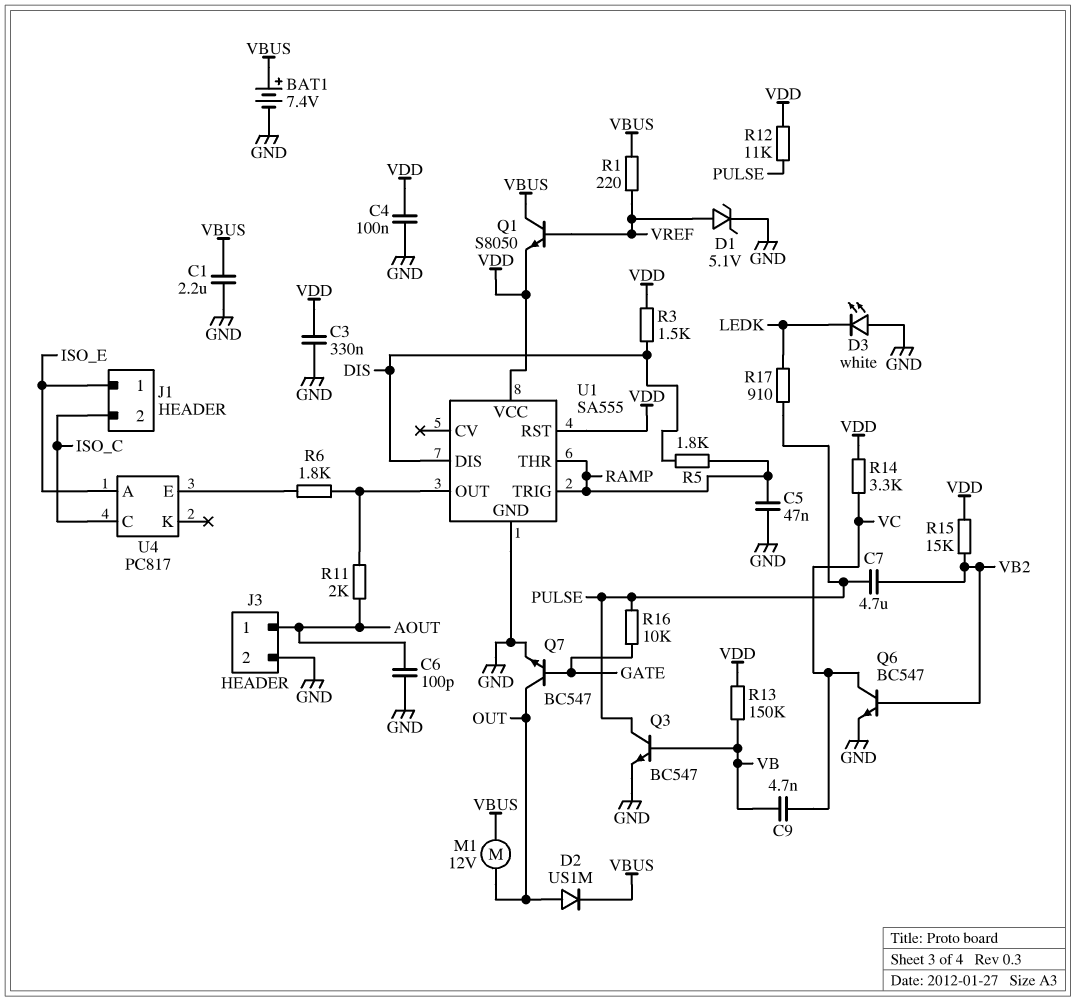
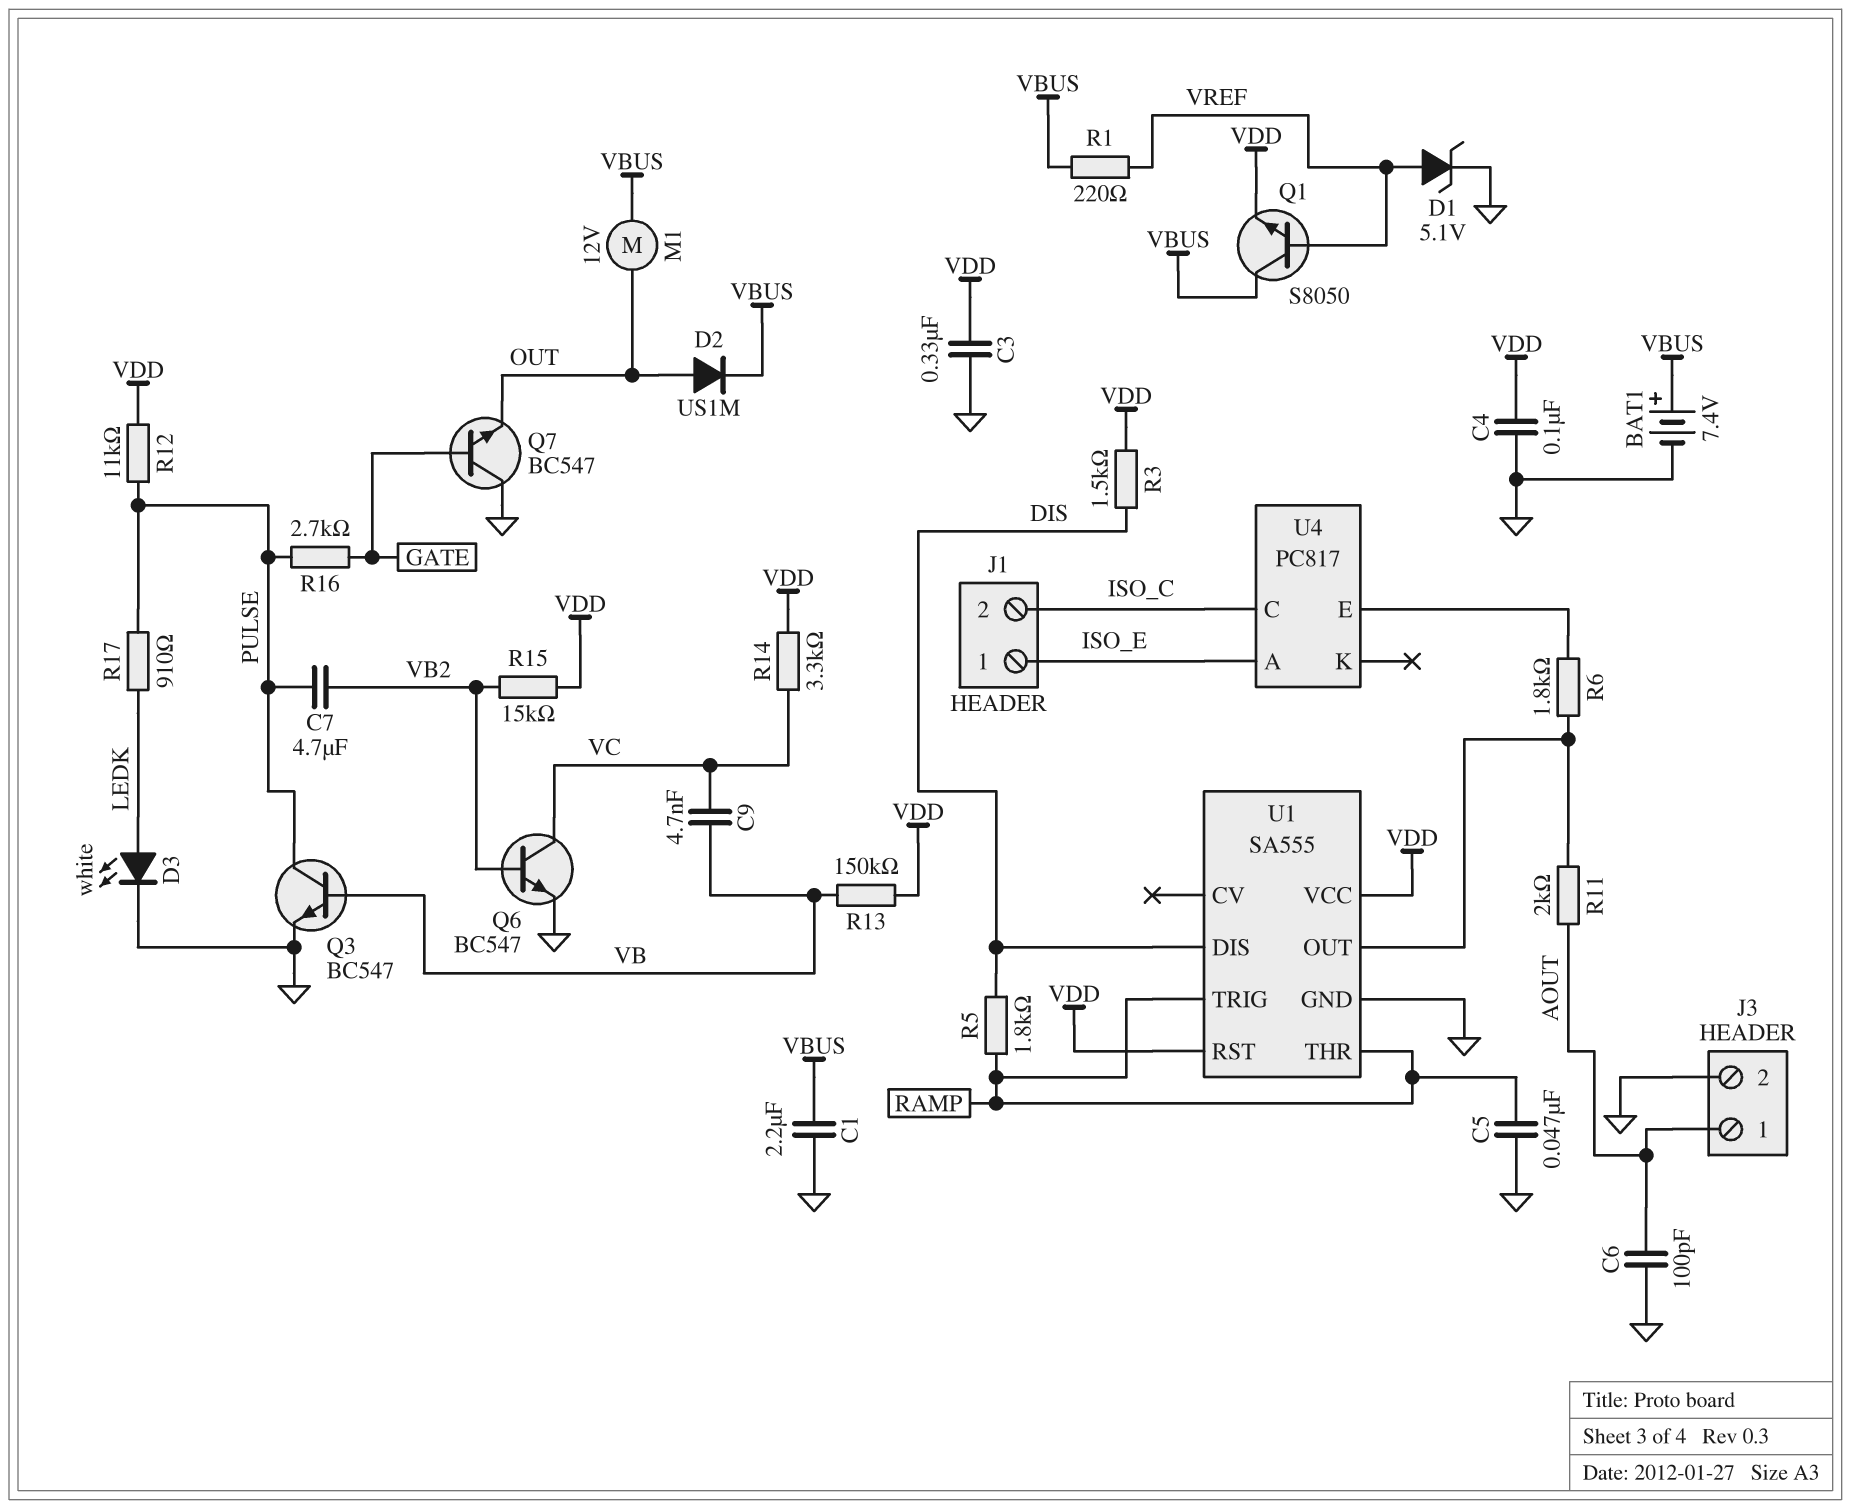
D3: LED white (A GND, K LEDK) -> LED white (A LEDK, K GND)
Q7: NPN BC547 (B GATE, C OUT, E GND) -> NPN BC547 (B GATE, C GND, E OUT)
R16: 10k (GATE, PULSE) -> 2.7k (GATE, PULSE)

